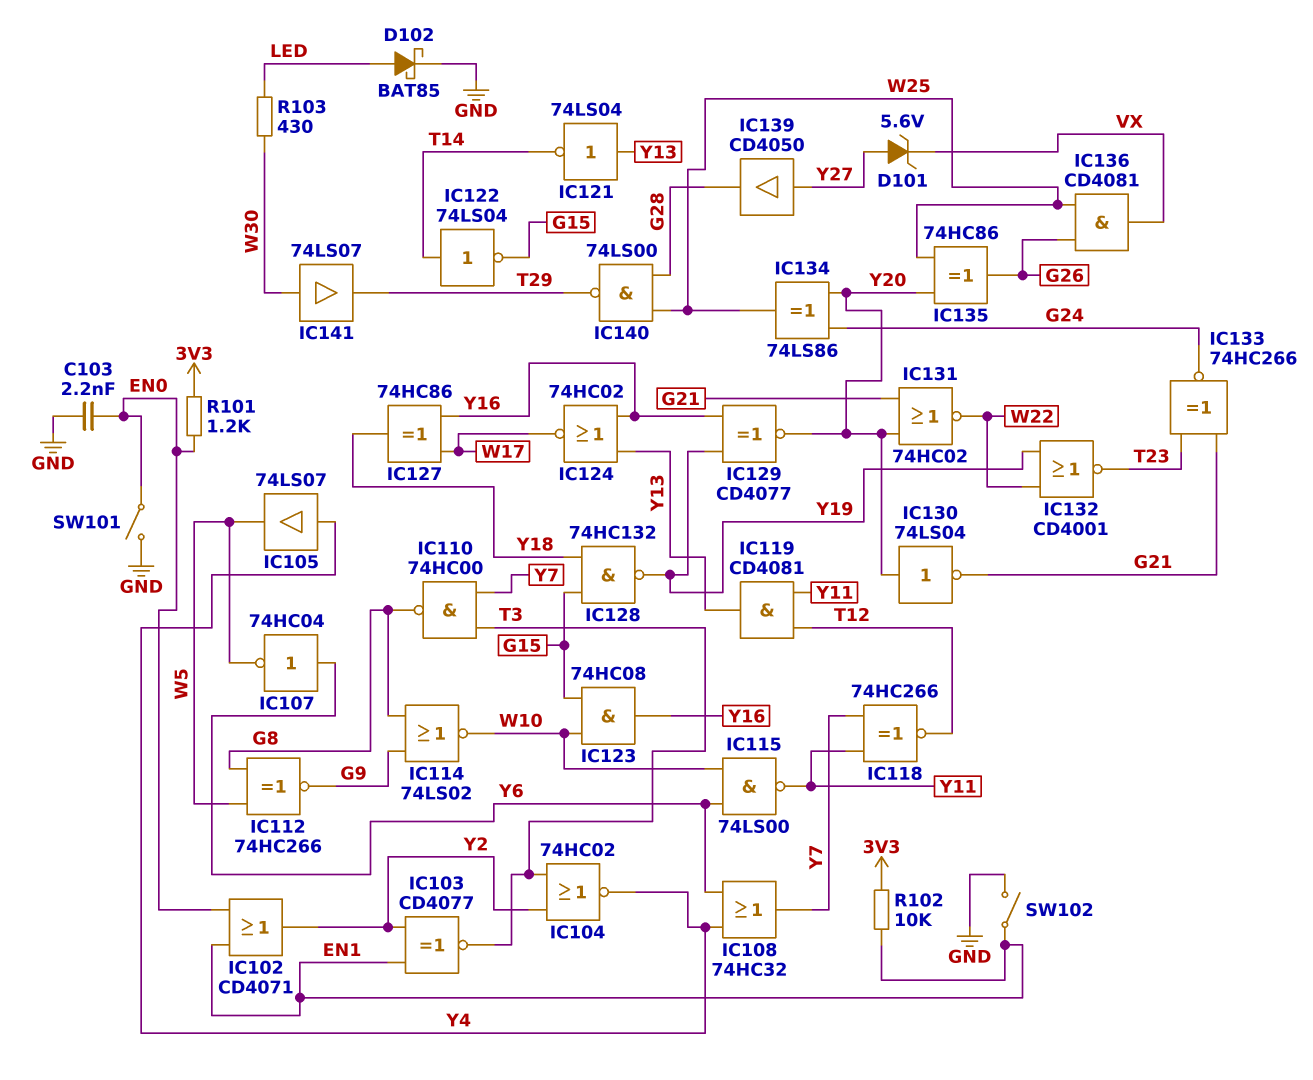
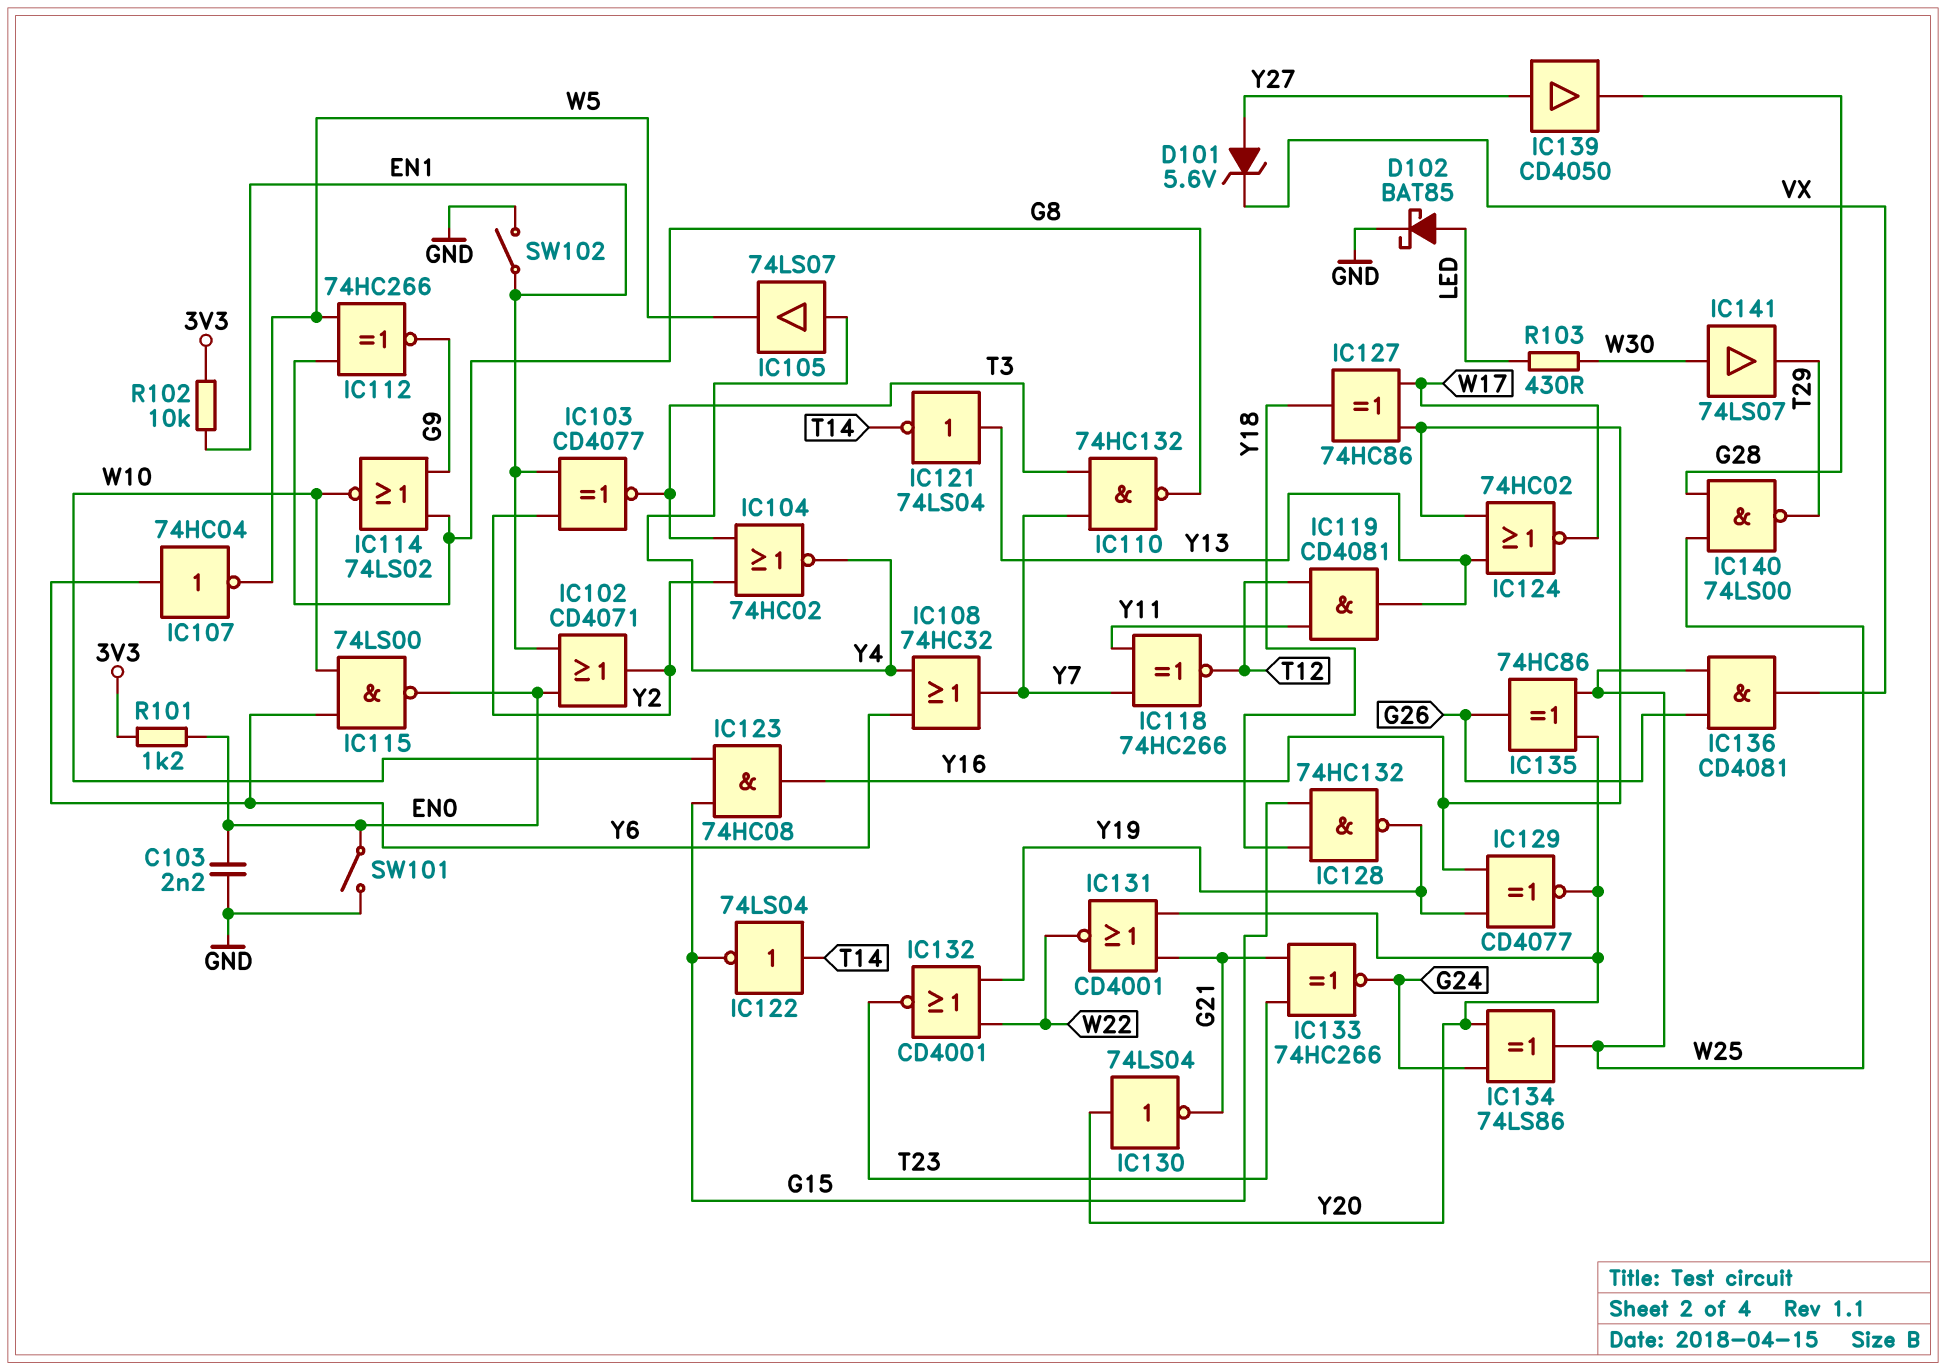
IC110: NAND 74HC00 (in T3, in Y7, out G8) -> NAND 74HC132 (in T3, in Y7, out G8)
IC115: NAND 74LS00 (in W10, in Y6, out Y11) -> NAND 74LS00 (in W10, in Y6, out EN0)
IC131: NOR 74HC02 (in G21, in Y20, out W22) -> NOR CD4001 (in G21, in Y20, out W22)

